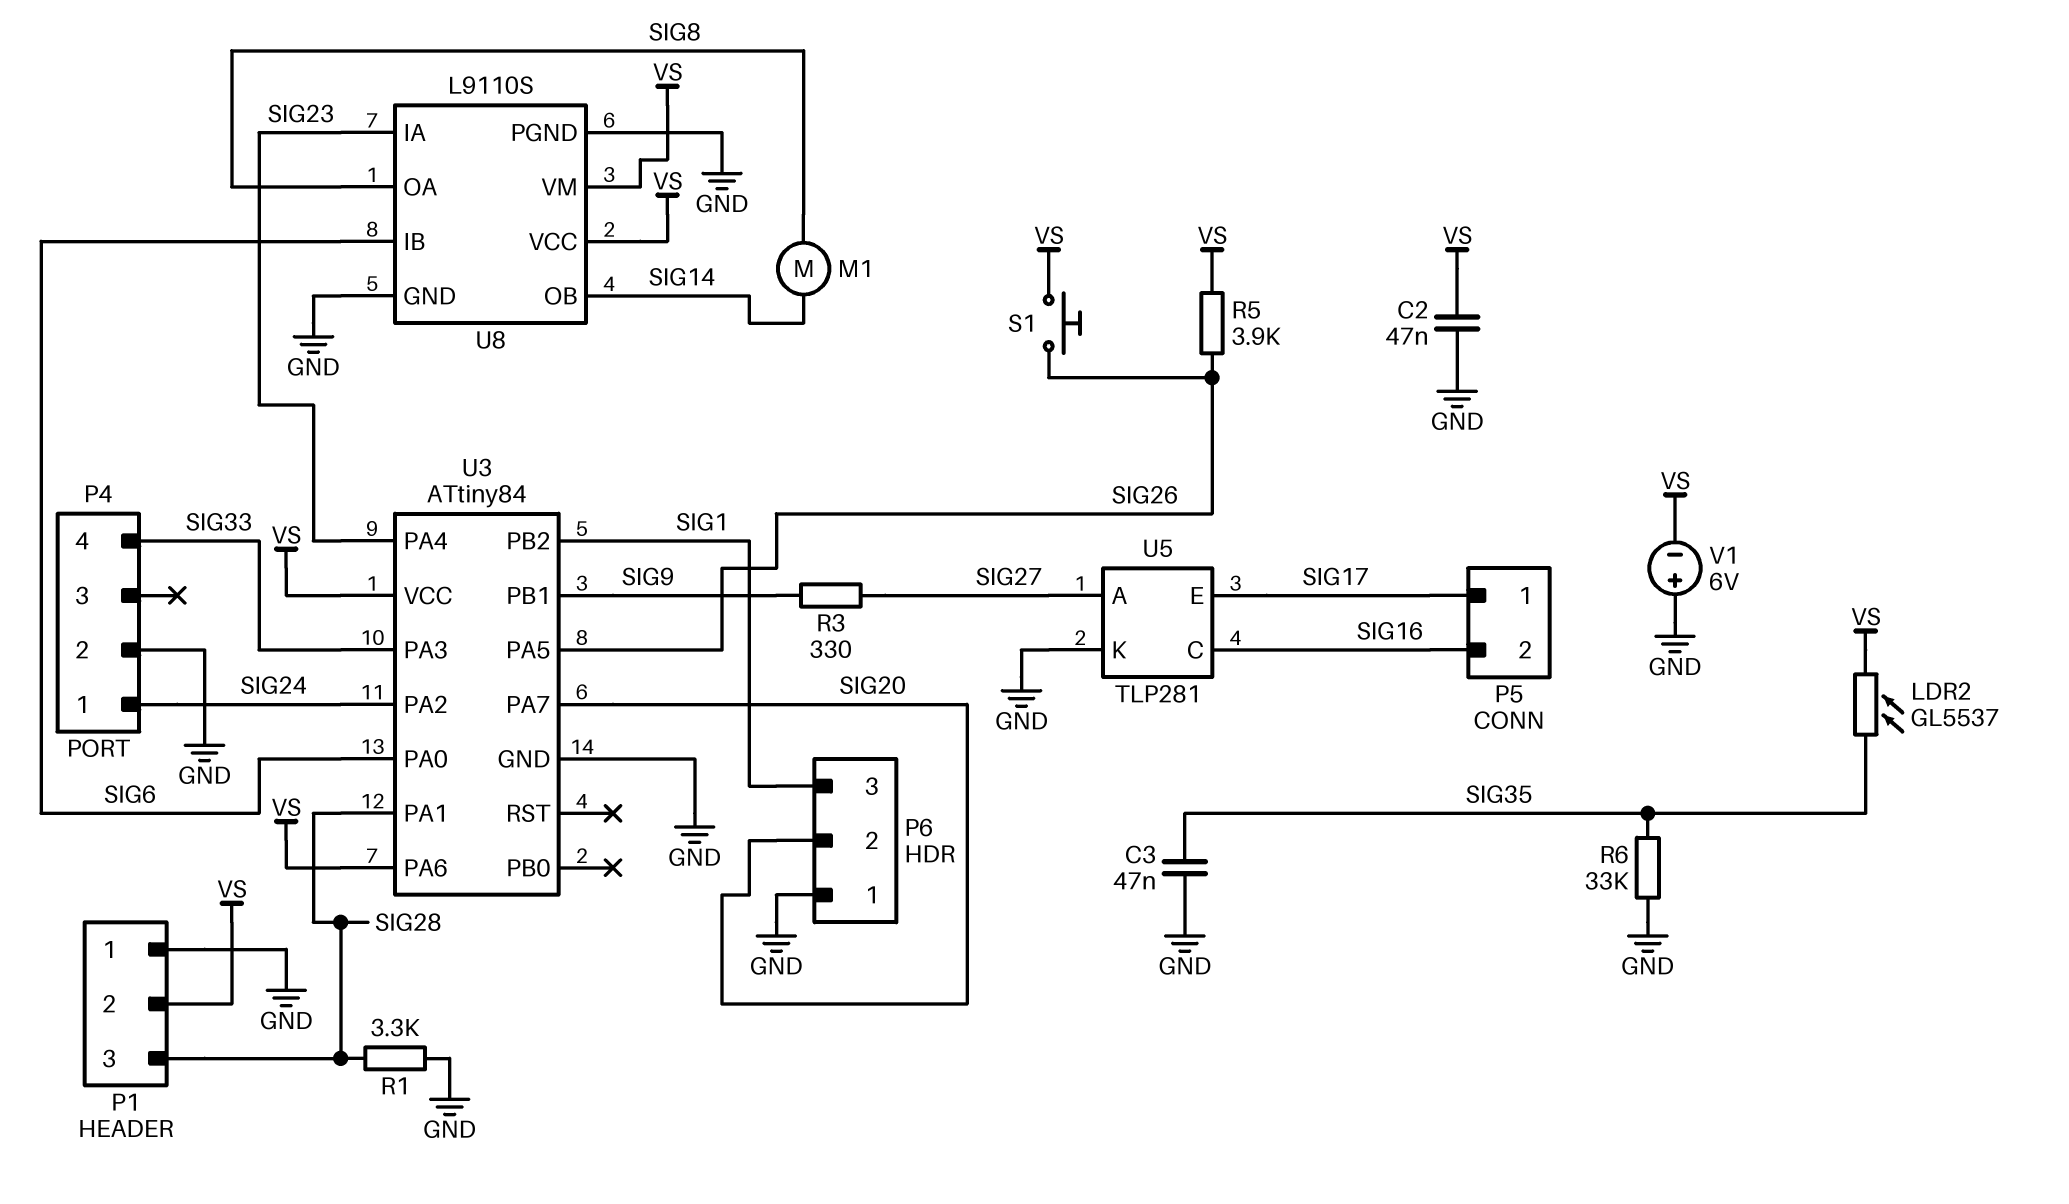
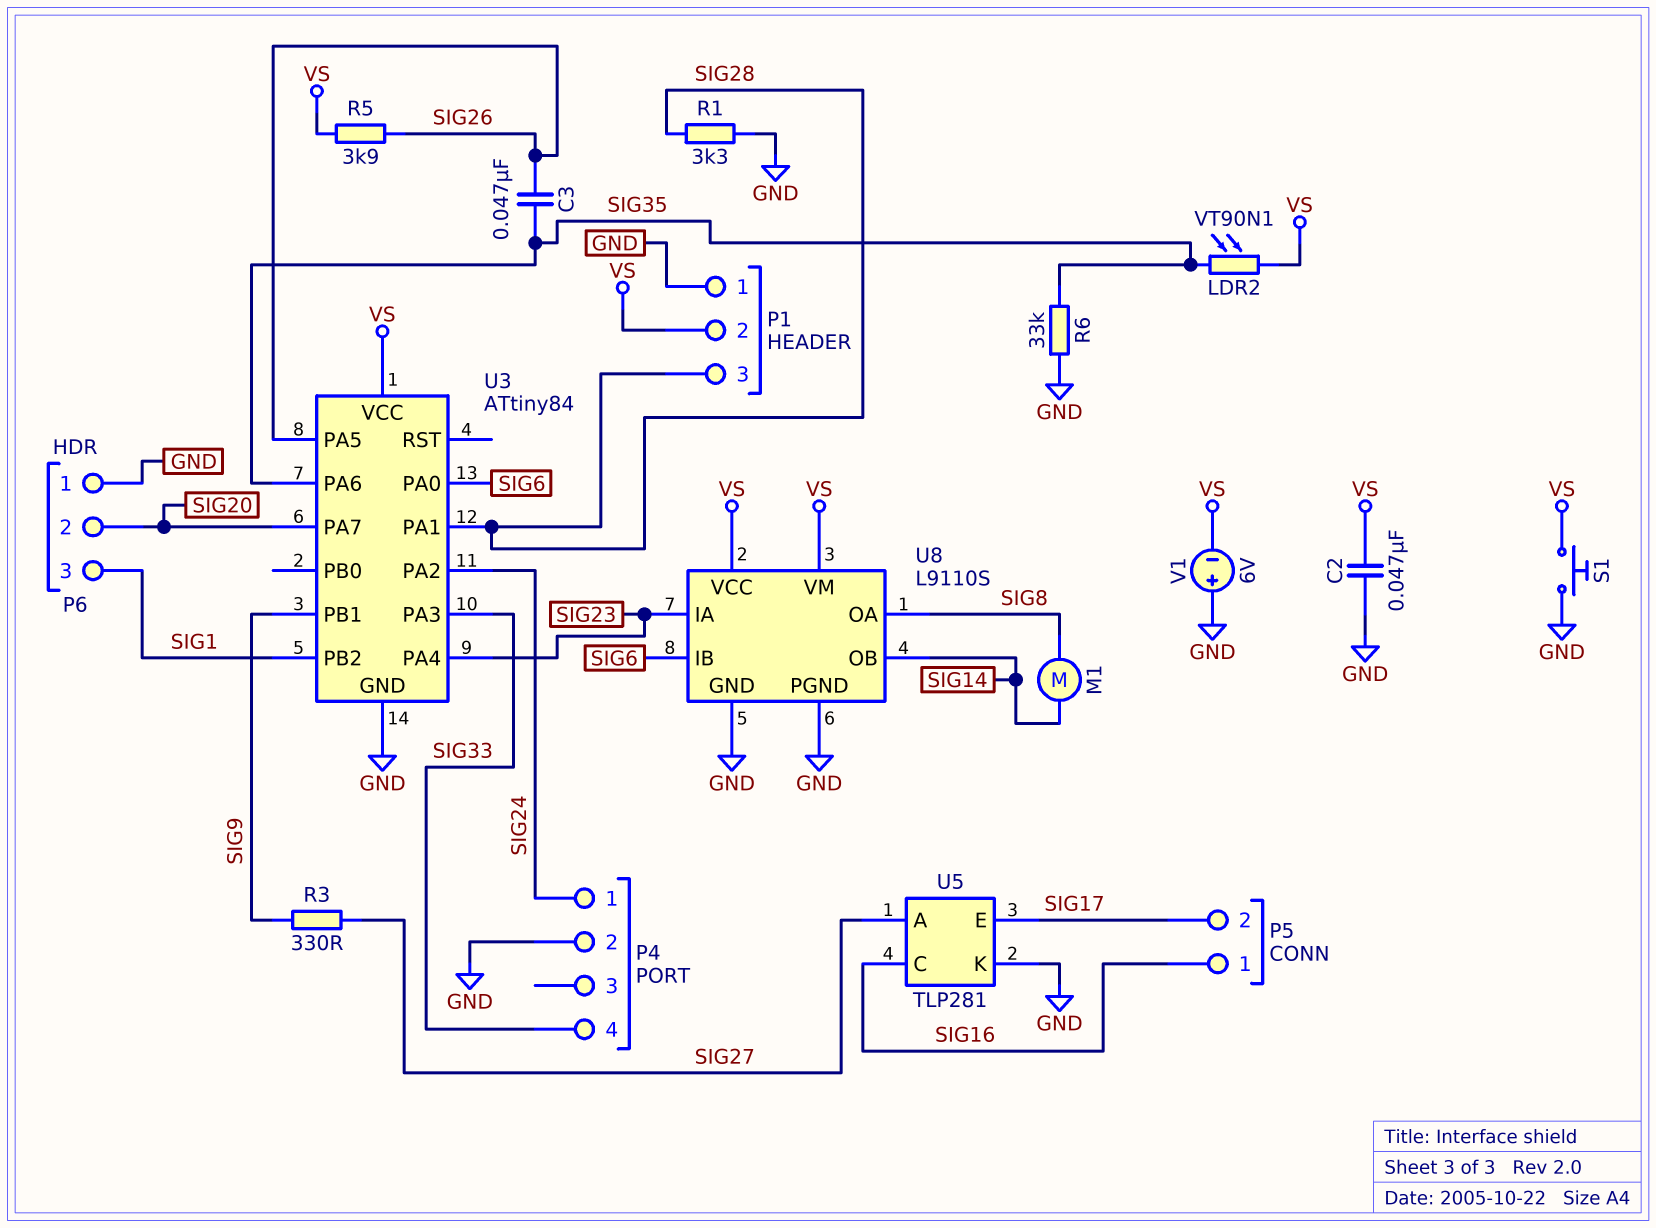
C3: 47nF (GND, SIG35) -> 47nF (SIG26, SIG35)
LDR2: GL5537 (SIG35, VS) -> VT90N1 (SIG35, VS)
P5 pin 1: SIG17 -> SIG16
P5 pin 2: SIG16 -> SIG17
S1: button (SIG26, VS) -> button (GND, VS)
U3 pin PA6: VS -> SIG35

